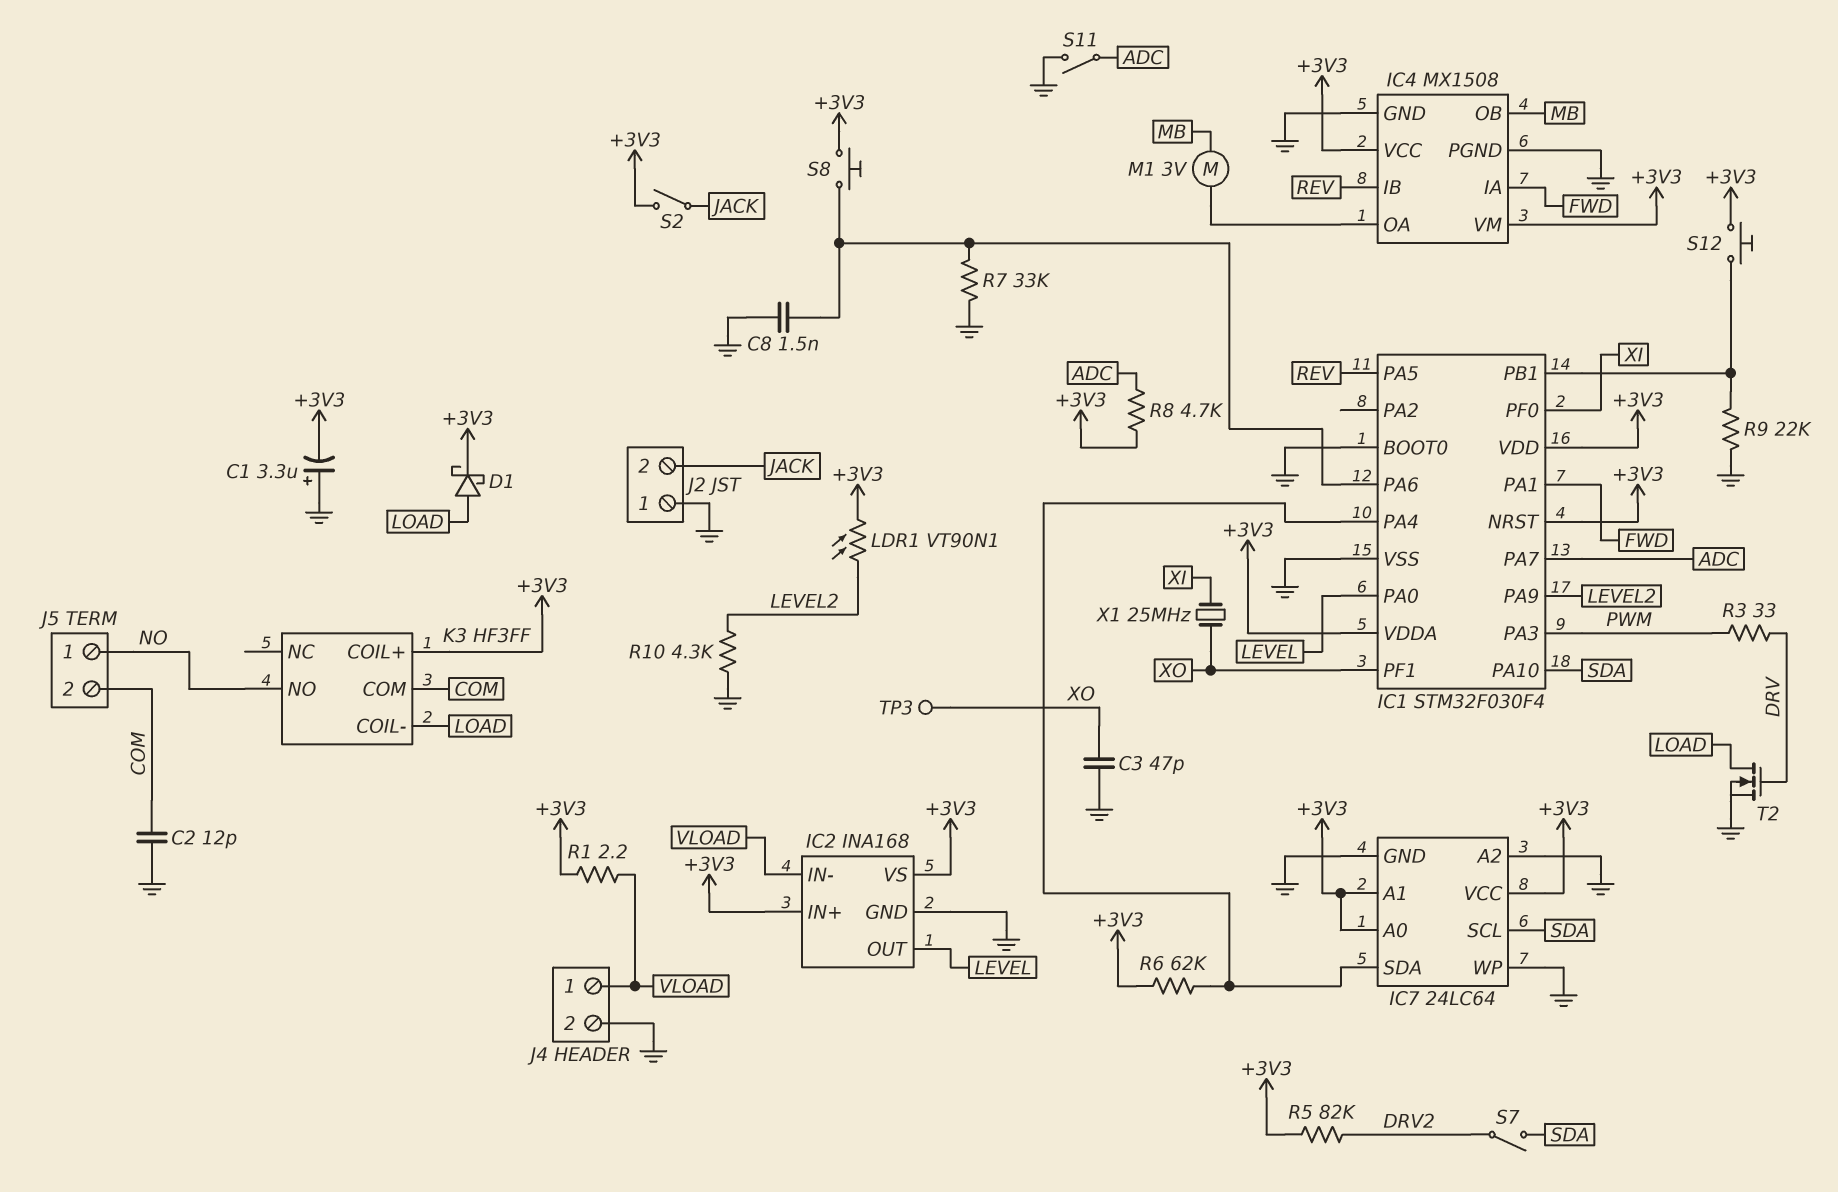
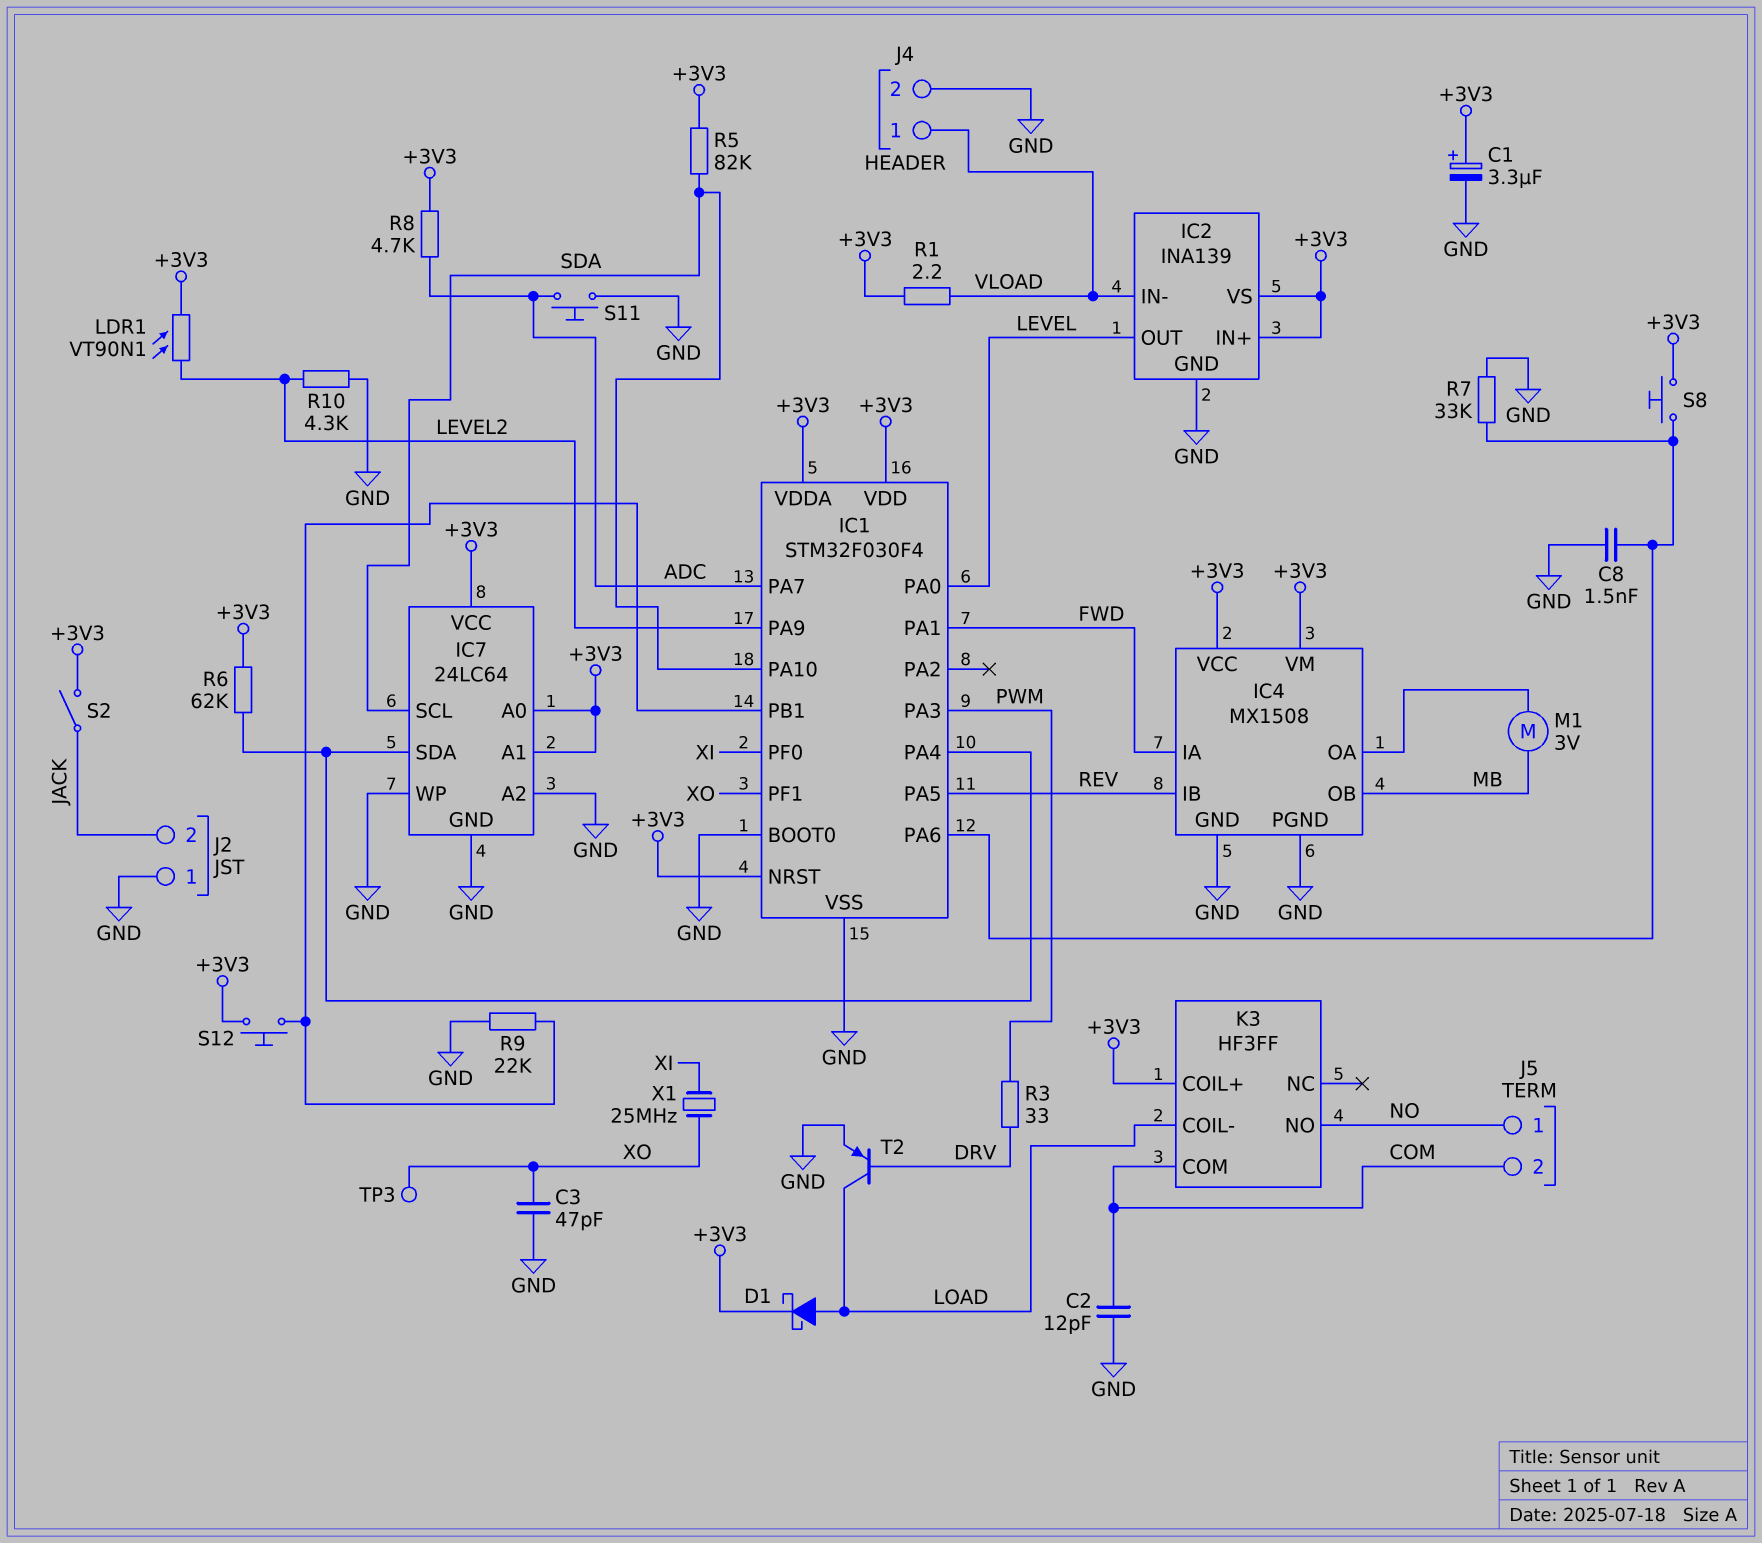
C1: 3.3uF (plus GND, minus +3V3) -> 3.3uF (plus +3V3, minus GND)
IC2: INA168 -> INA139
R5: 82k (+3V3, DRV2) -> 82k (+3V3, SDA)
S7: switch (DRV2, SDA) -> none
S11: switch (ADC, GND) -> button (ADC, GND)
T2: NMOS (G DRV, D LOAD, S GND) -> PNP (B DRV, C LOAD, E GND)

